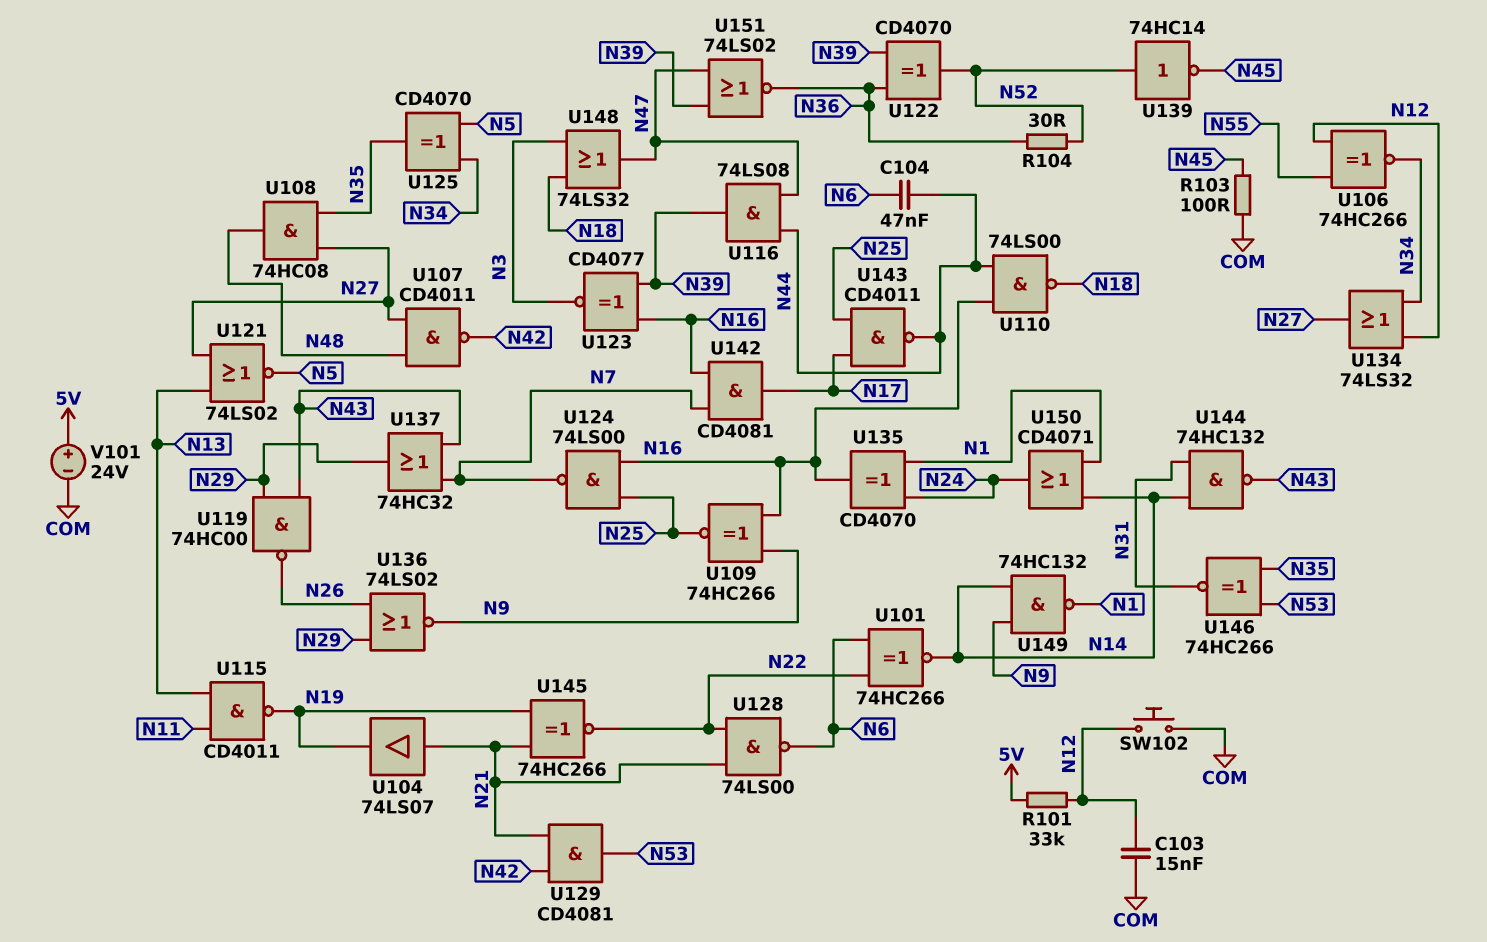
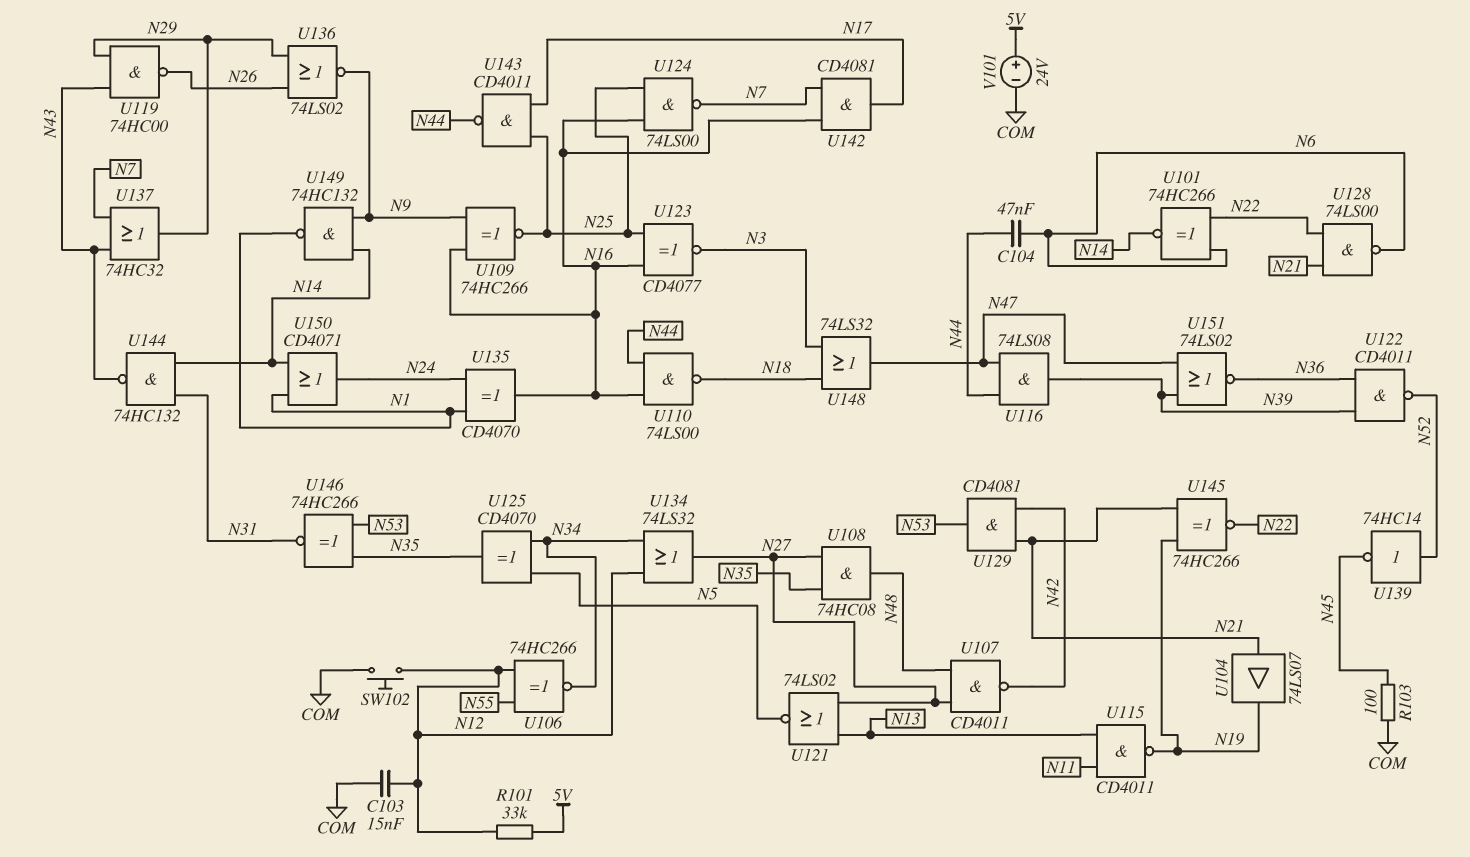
R104: 30 (N36, N52) -> none
U122: XOR CD4070 (in N36, in N39, out N52) -> NAND CD4011 (in N36, in N39, out N52)
U123: XNOR CD4077 (in N16, in N39, out N3) -> XNOR CD4077 (in N16, in N25, out N3)

